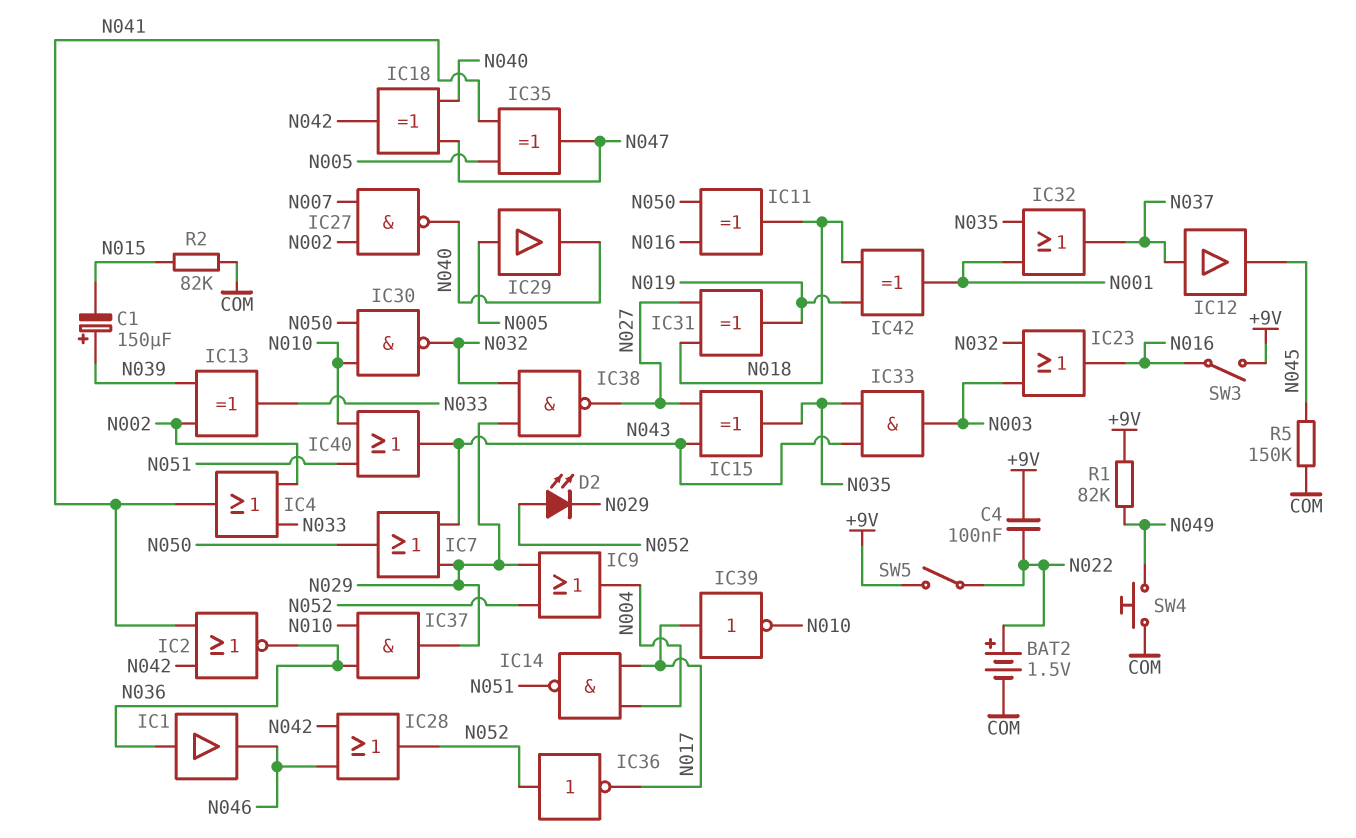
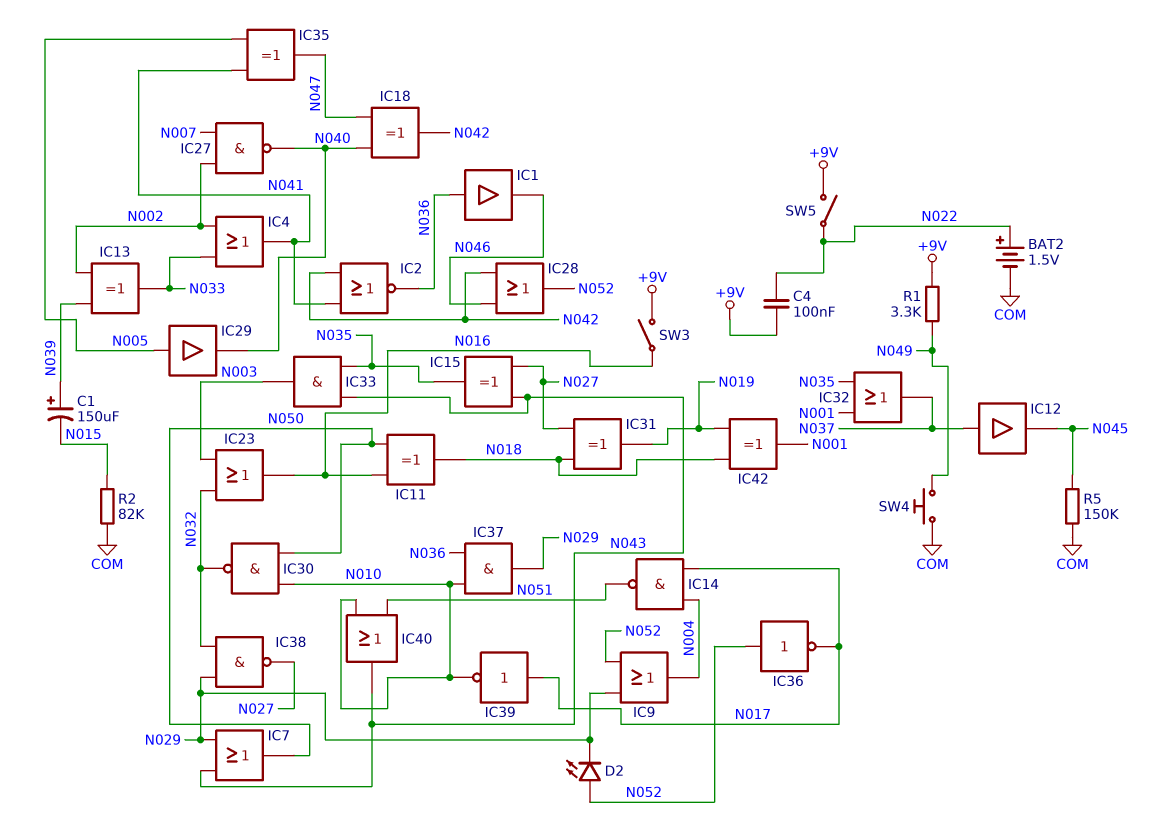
R1: 82k (+9V, N049) -> 3.3k (+9V, N049)

